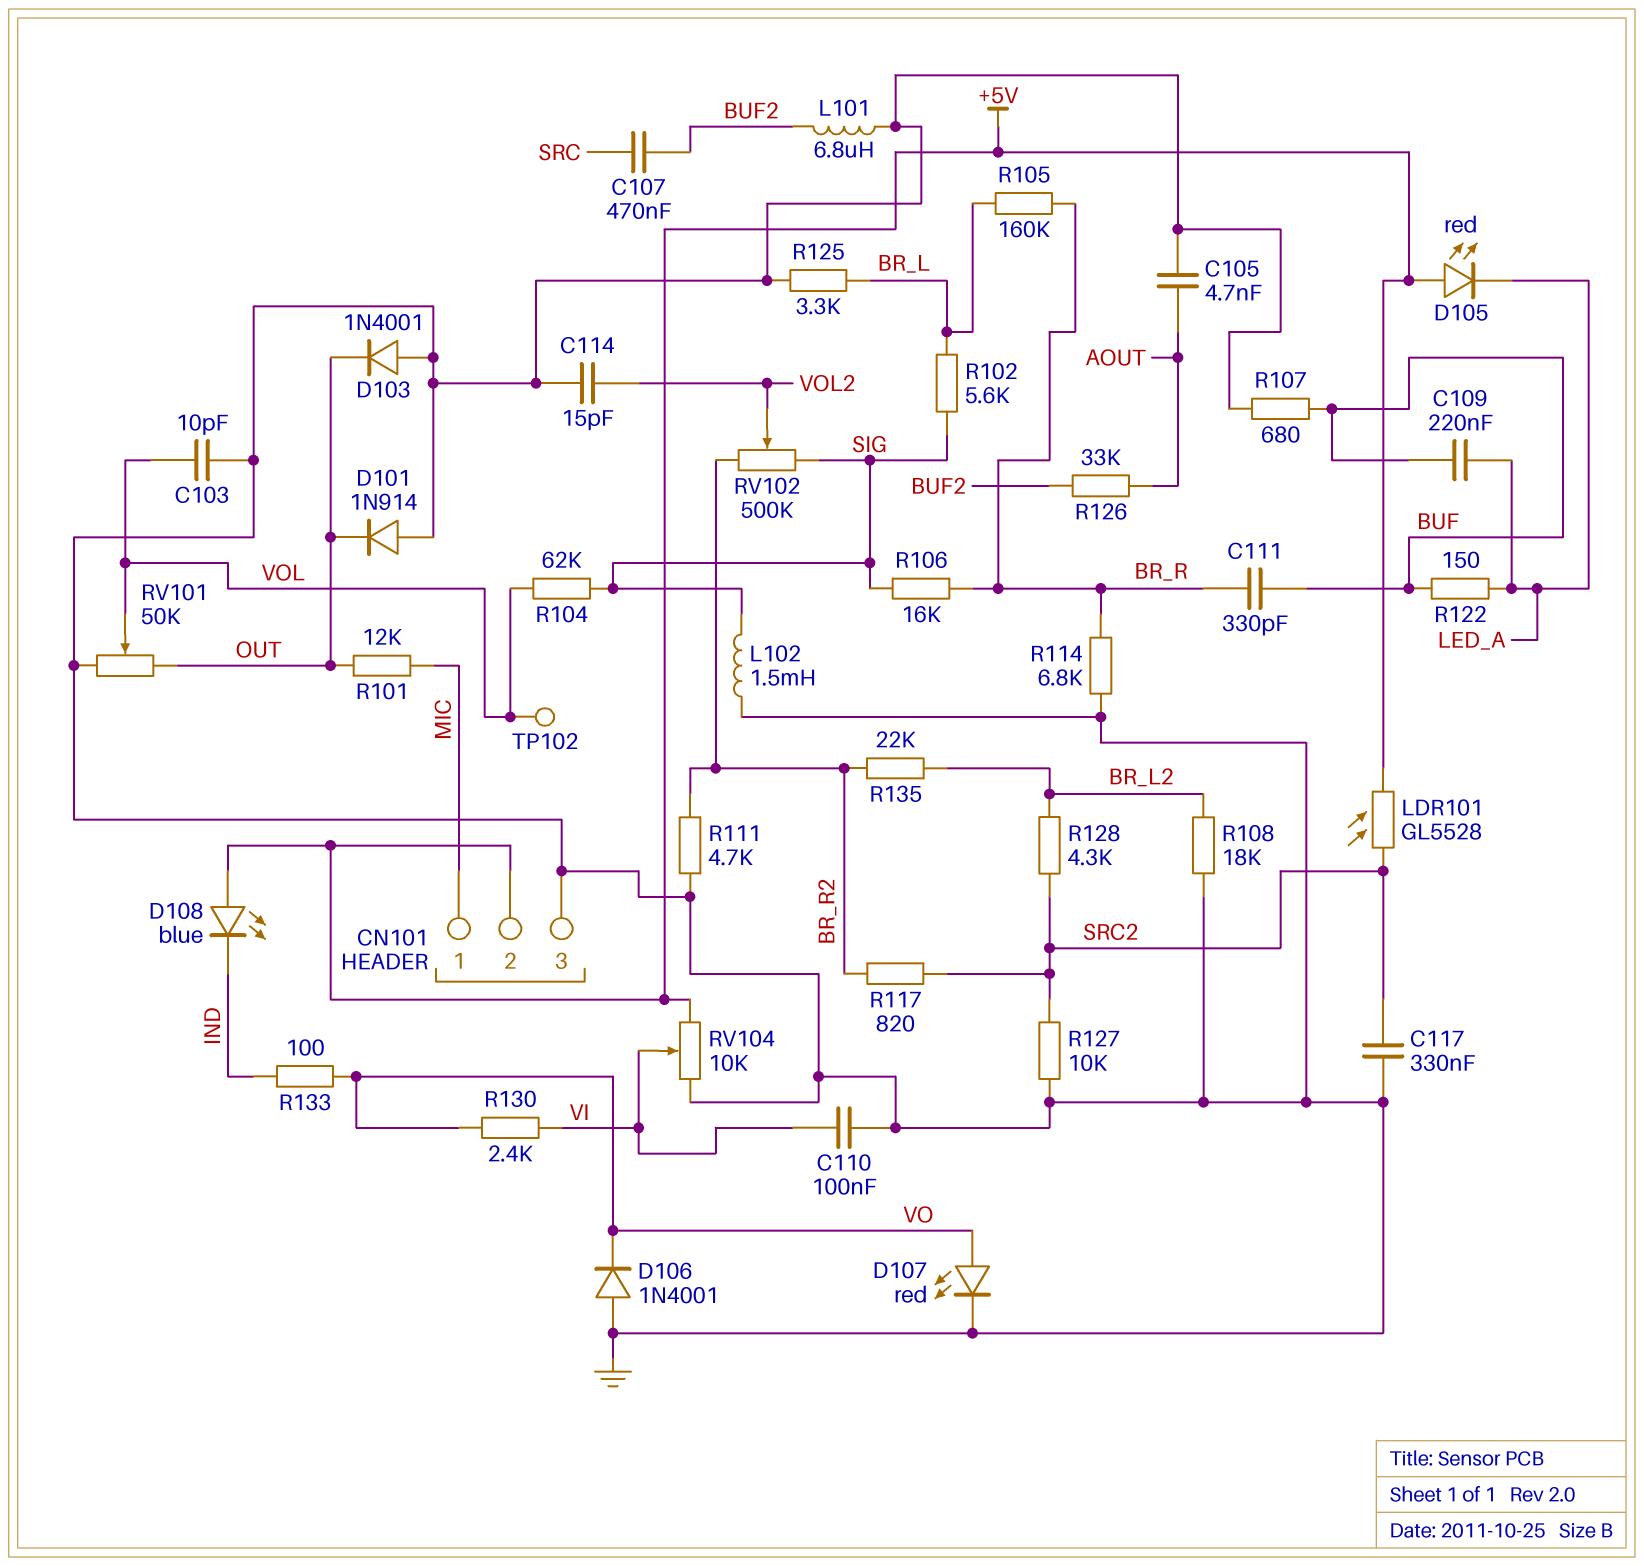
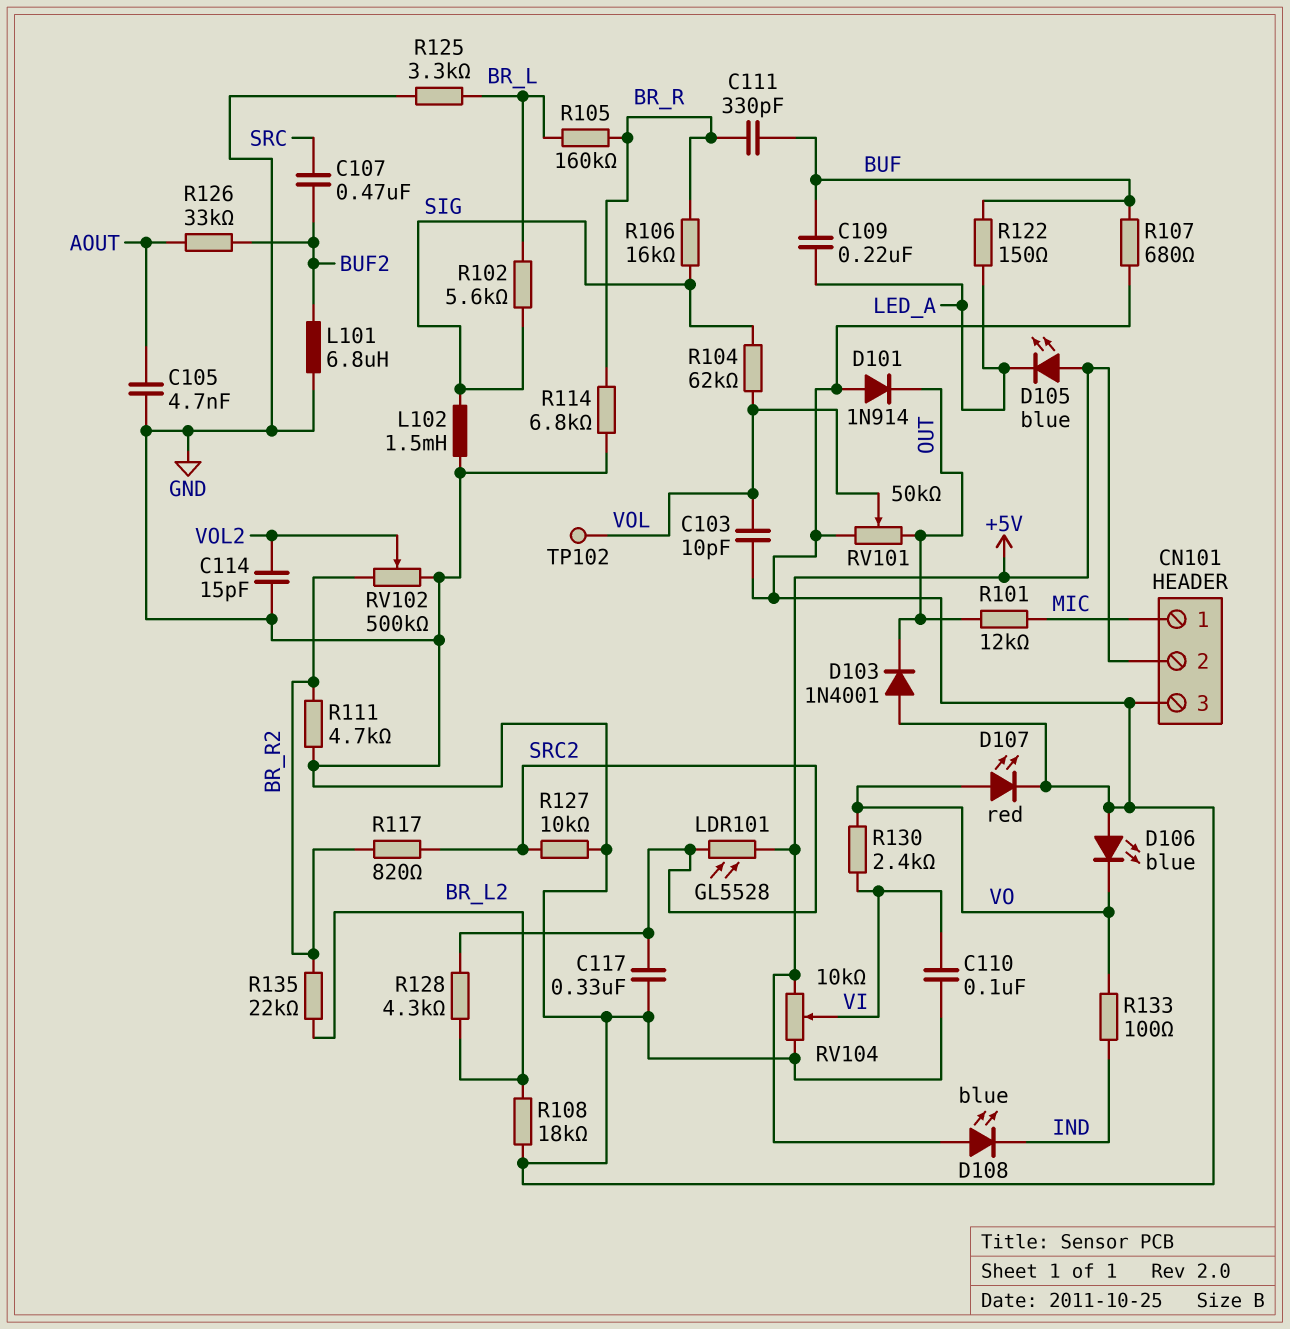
D105: LED red (A +5V, K LED_A) -> LED blue (A +5V, K LED_A)
D106: diode 1N4001 (A GND, K VO) -> LED blue (A GND, K VO)
RV102: 500k (BR_R2, SIG, wiper VOL2) -> 500k (BR_R2, GND, wiper VOL2)

